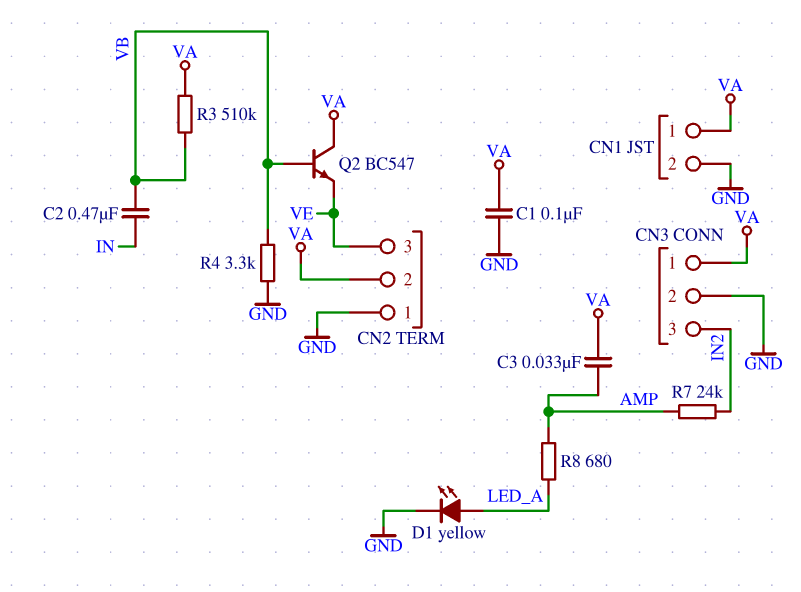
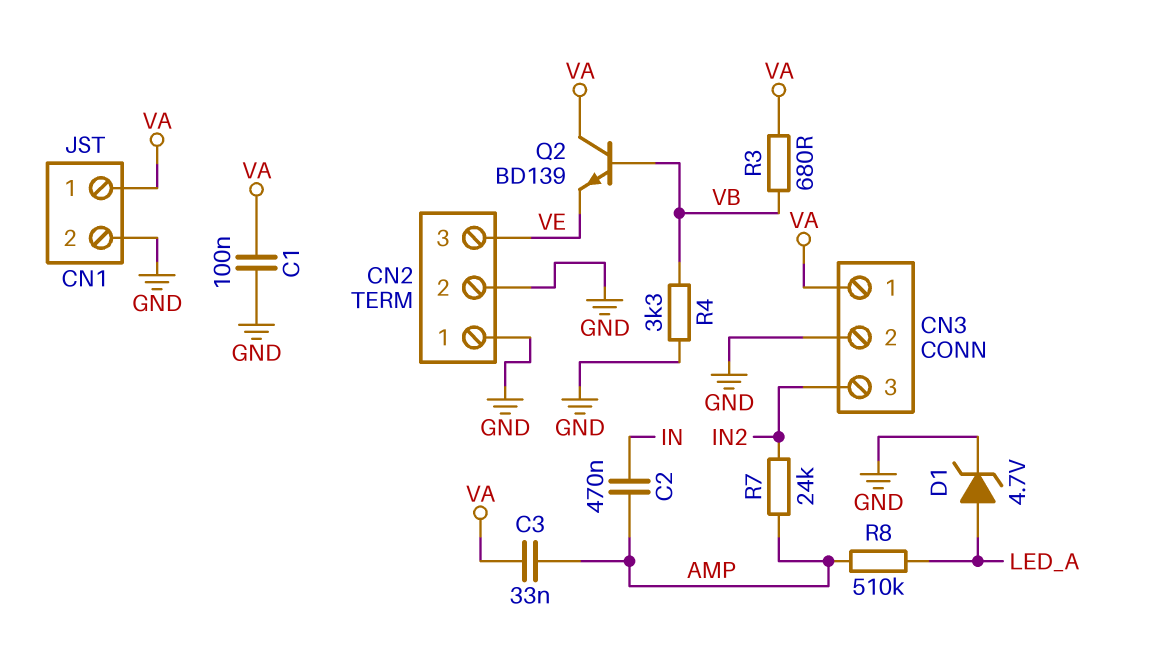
C2: 470nF (IN, VB) -> 470nF (AMP, IN)
CN2 pin 2: VA -> GND
D1: LED yellow (A LED_A, K GND) -> zener 4.7V (A LED_A, K GND)
Q2: NPN BC547 (B VB, C VA, E VE) -> NPN BD139 (B VB, C VA, E VE)
R3: 510k (VA, VB) -> 680 (VA, VB)
R8: 680 (AMP, LED_A) -> 510k (AMP, LED_A)

